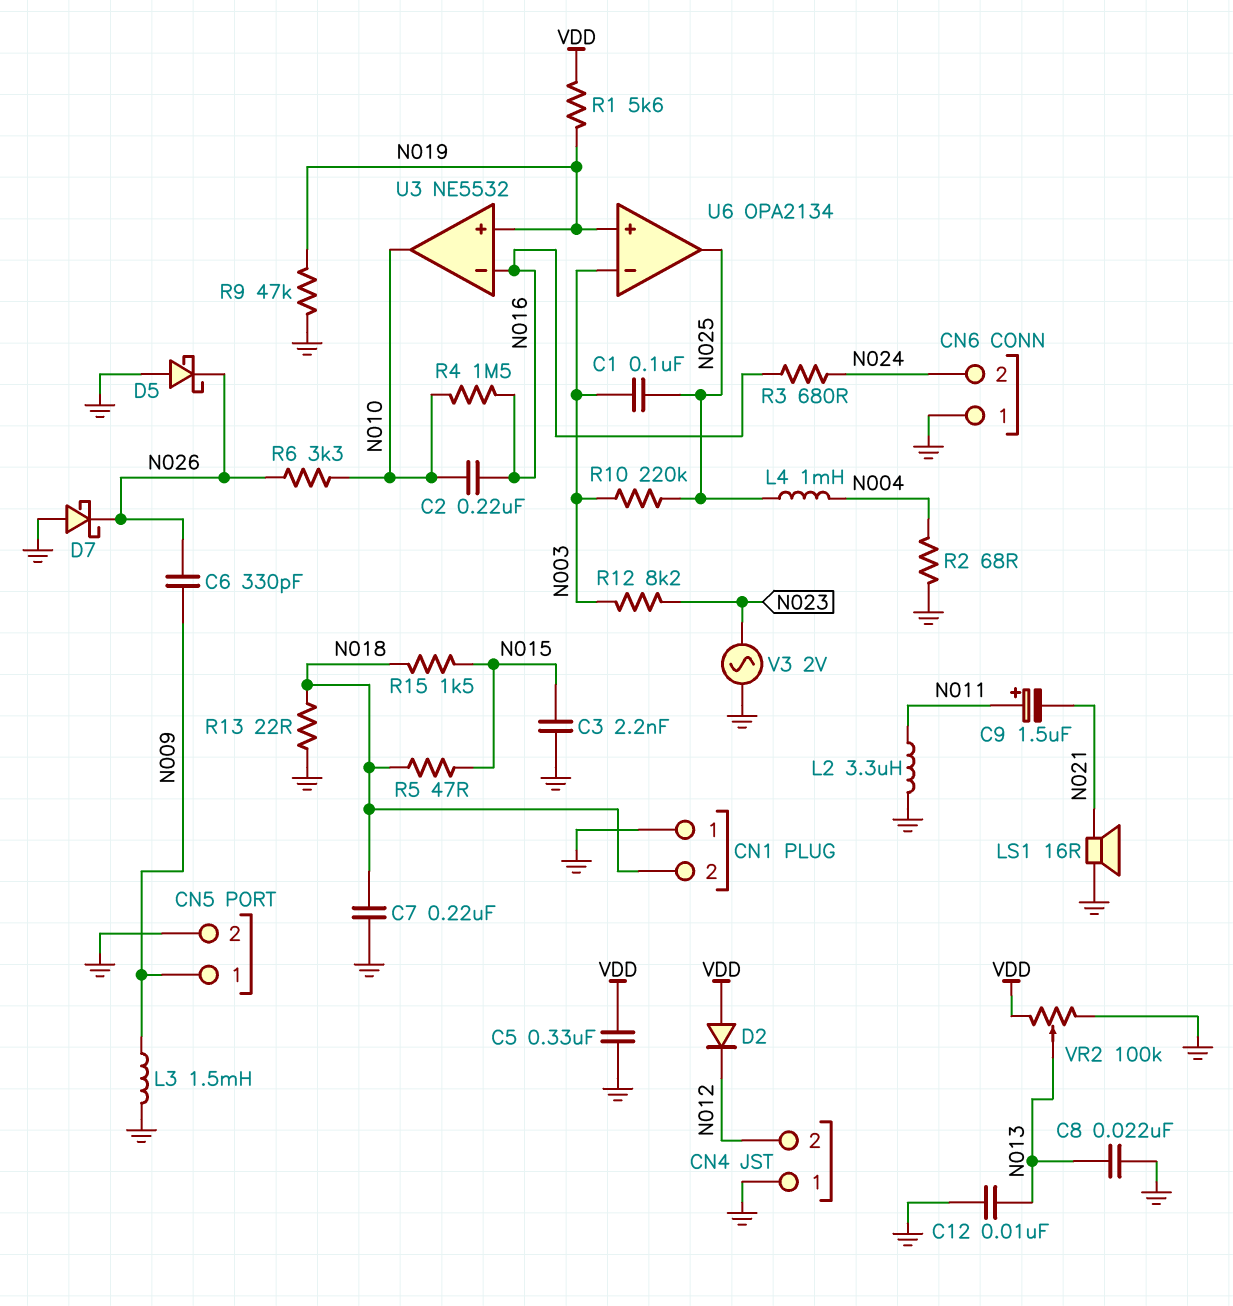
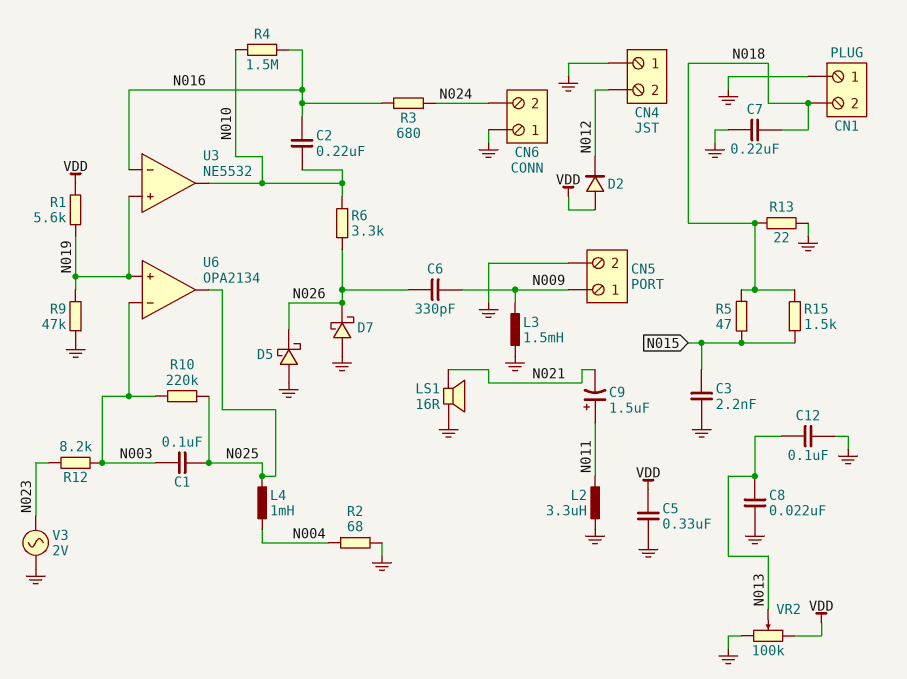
C12: 10nF (GND, N013) -> 100nF (GND, N013)

